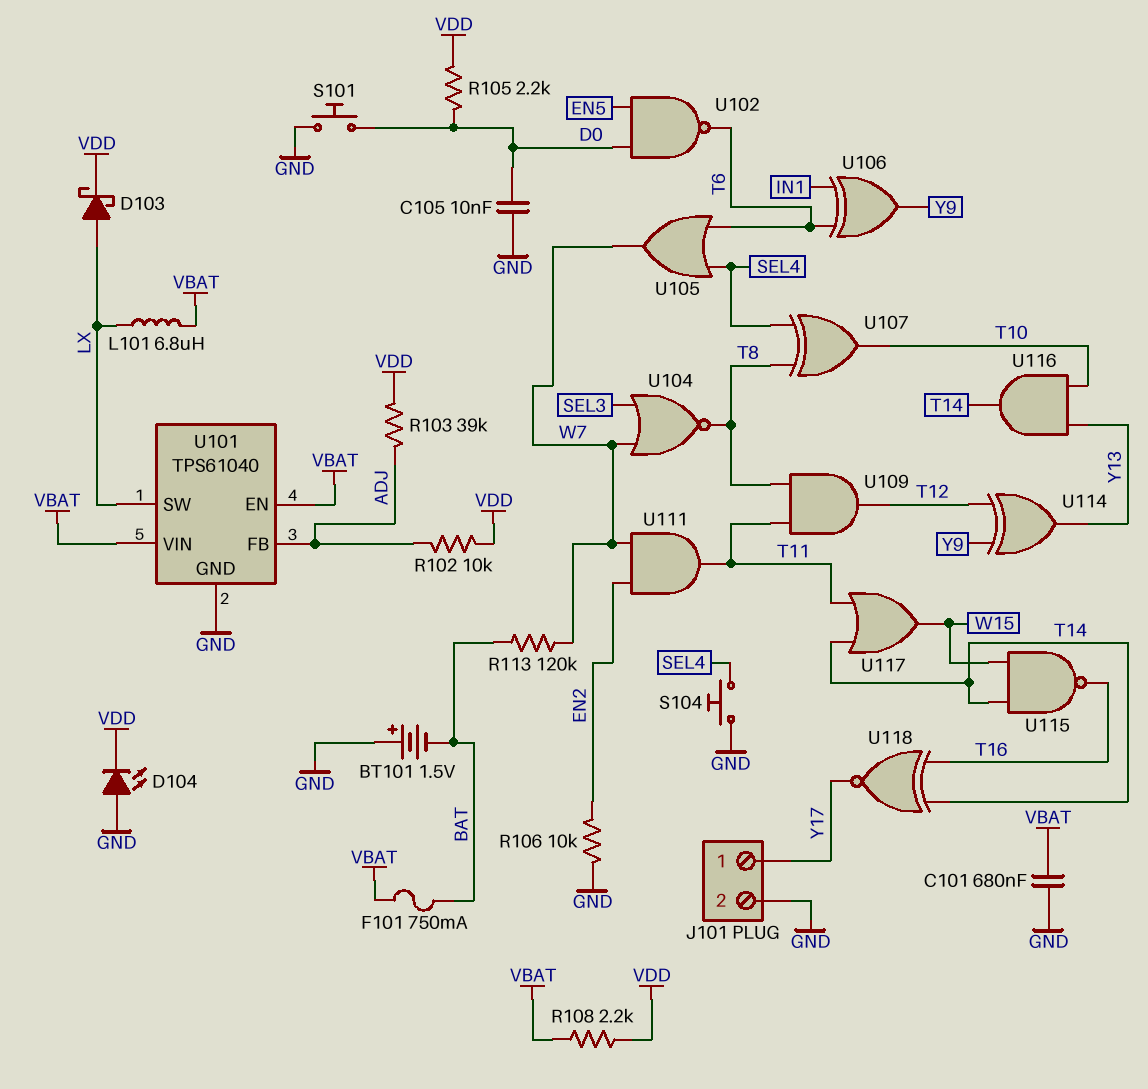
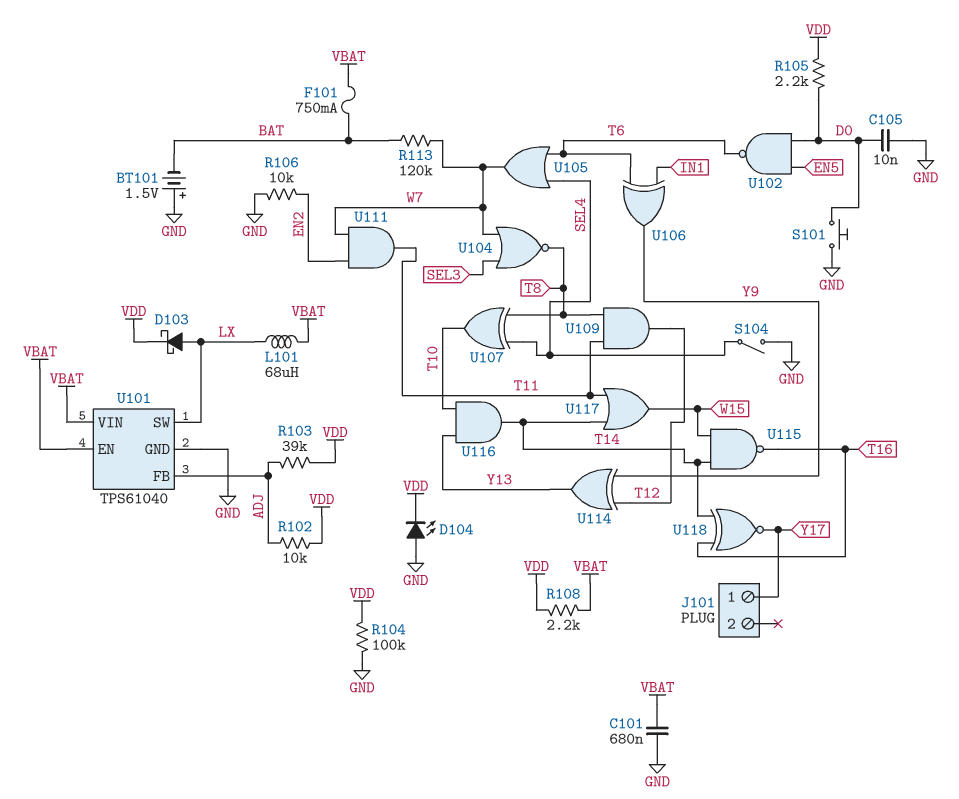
J101 pin 2: GND -> none
L101: 6.8uH (LX, VBAT) -> 68uH (LX, VBAT)
R104: none -> 100k (GND, VDD)
S104: button (GND, SEL4) -> switch (GND, SEL4)

